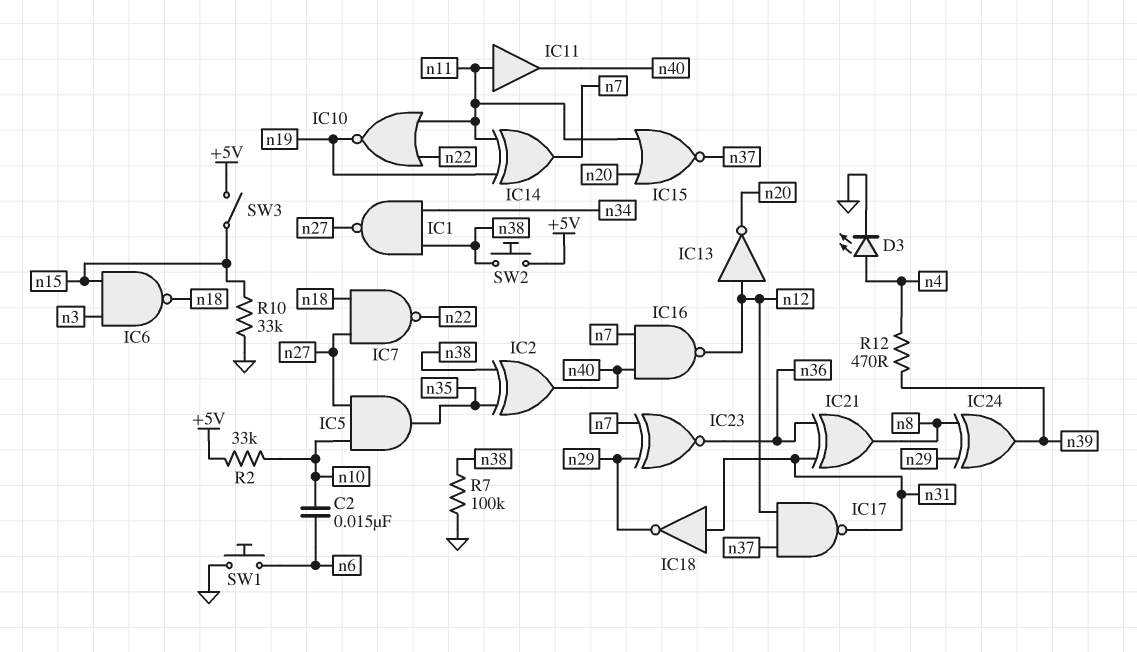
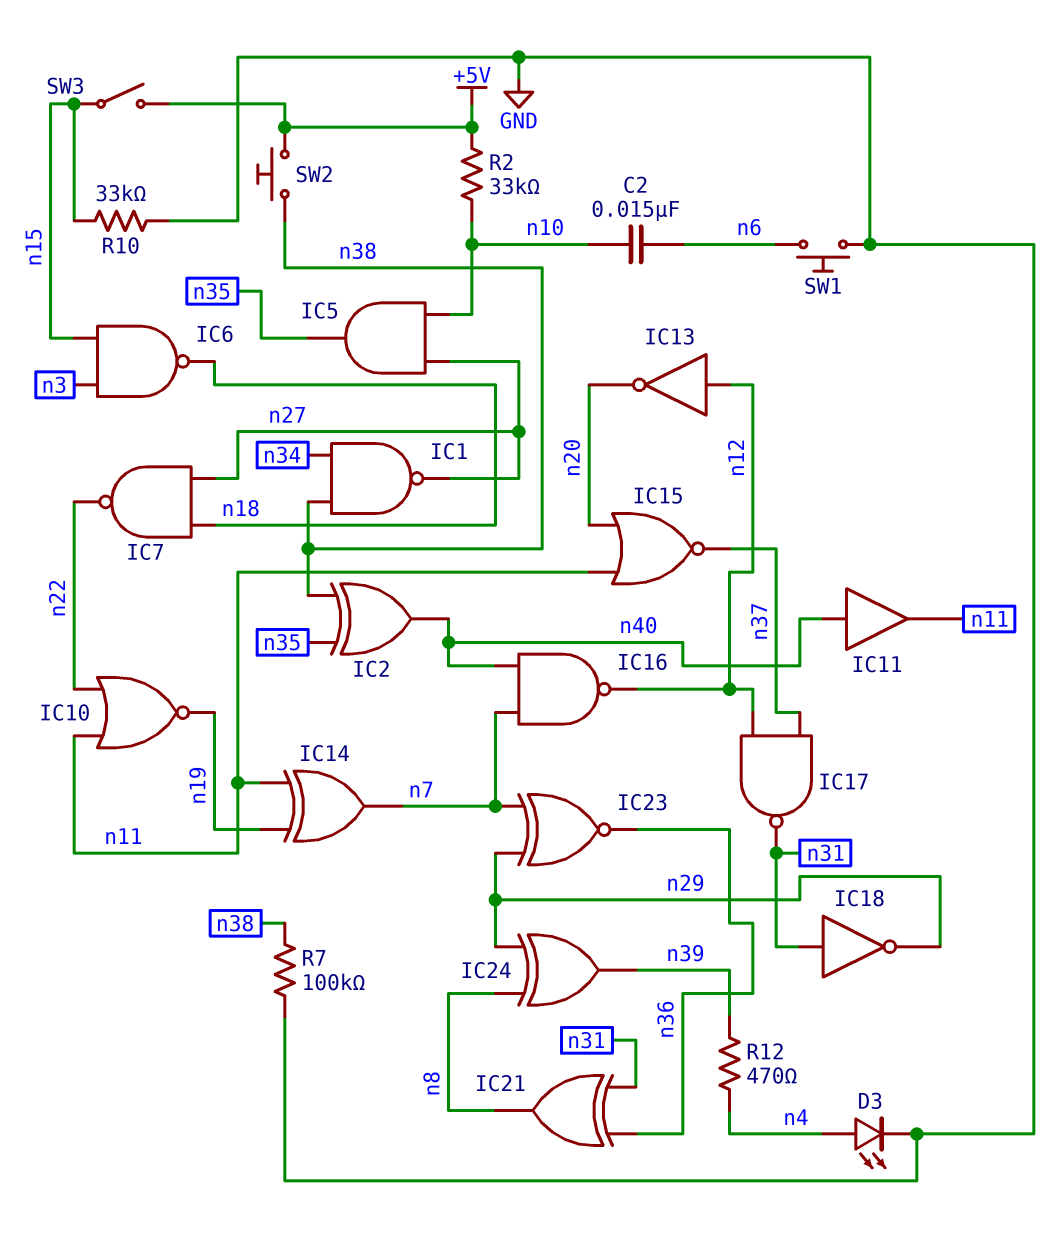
IC11: buffer (in n11, out n40) -> buffer (in n40, out n11)

